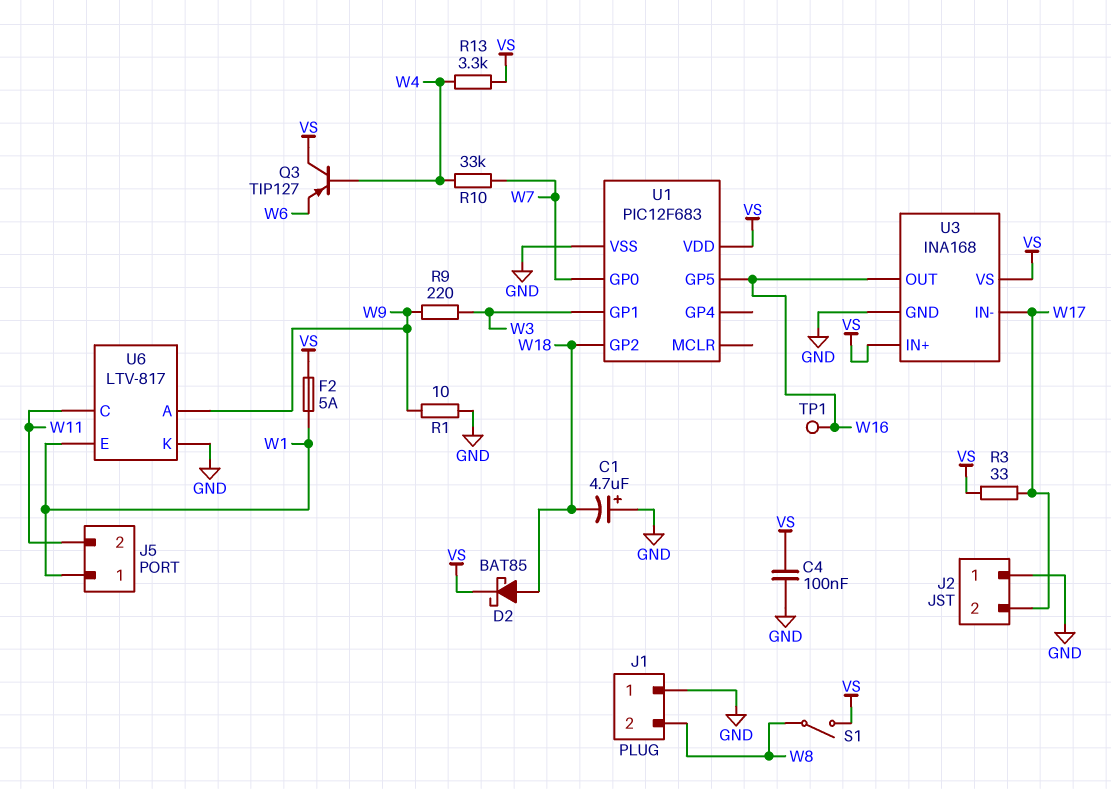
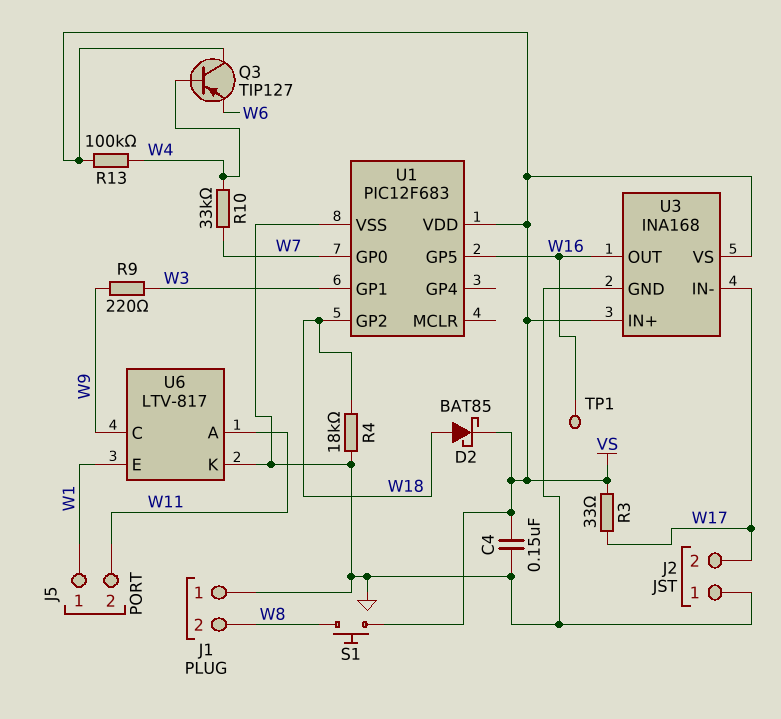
C1: 4.7uF (plus GND, minus W18) -> none
C4: 100nF (GND, VS) -> 150nF (GND, VS)
F2: 5A (VS, W1) -> none
R1: 10 (GND, W9) -> none
R4: none -> 18k (GND, W18)
R13: 3.3k (VS, W4) -> 100k (VS, W4)
S1: switch (VS, W8) -> button (VS, W8)
U6 pin A: W9 -> W11
U6 pin C: W11 -> W9

